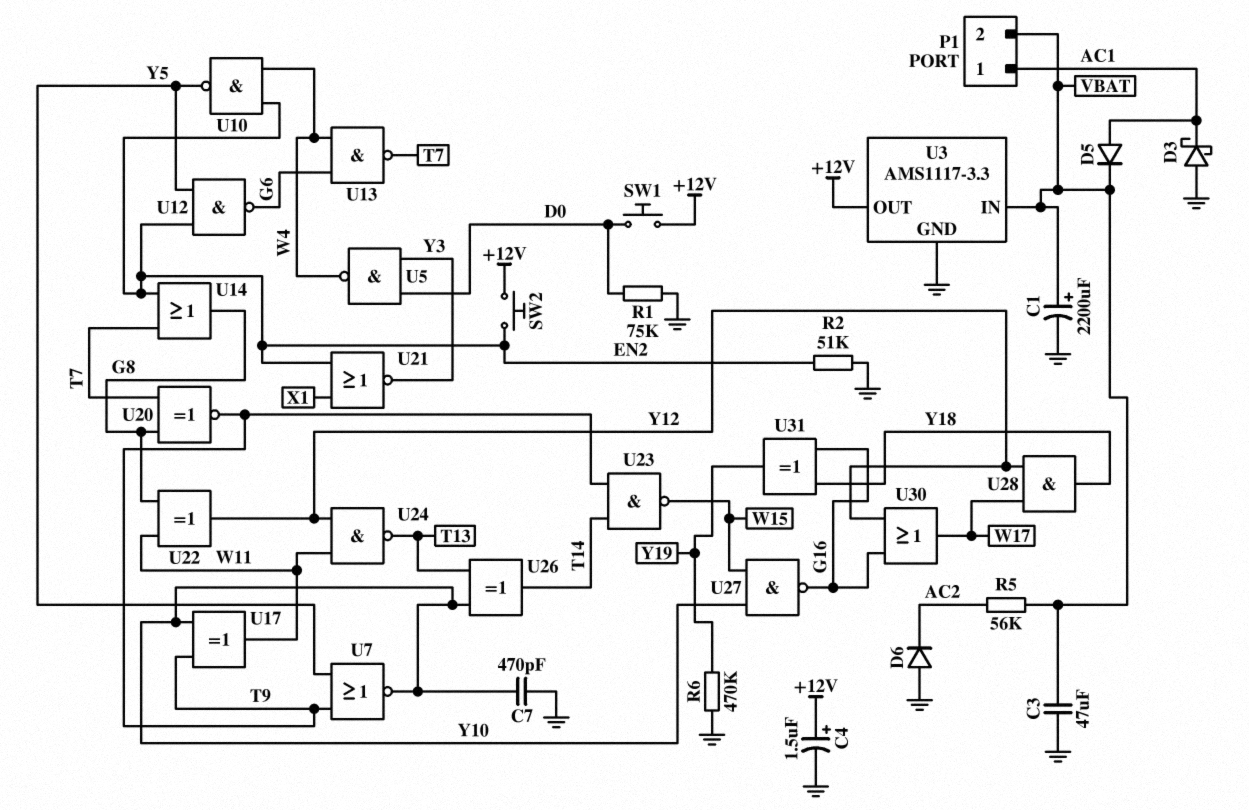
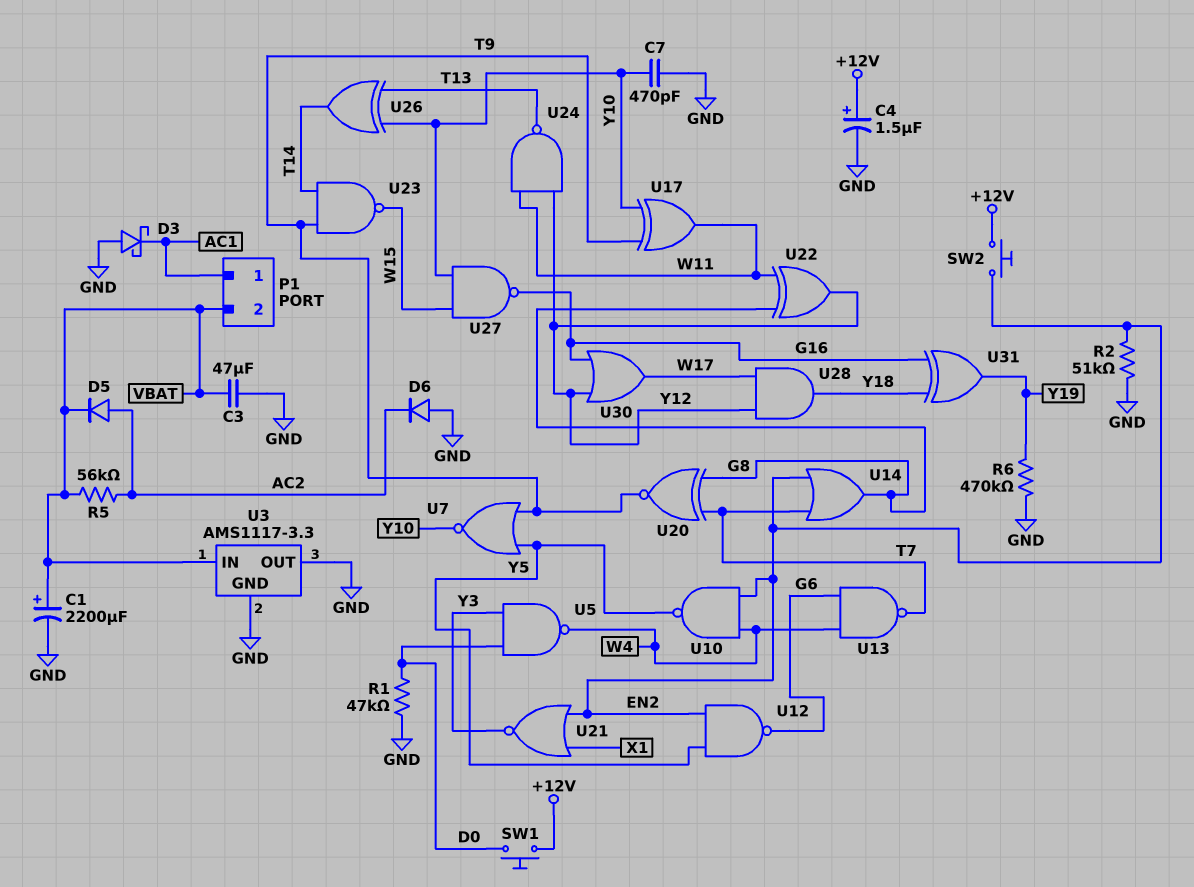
D5: diode (A AC1, K VBAT) -> diode (A AC2, K VBAT)
R1: 75k (D0, GND) -> 47k (D0, GND)
U3 pin OUT: +12V -> GND

